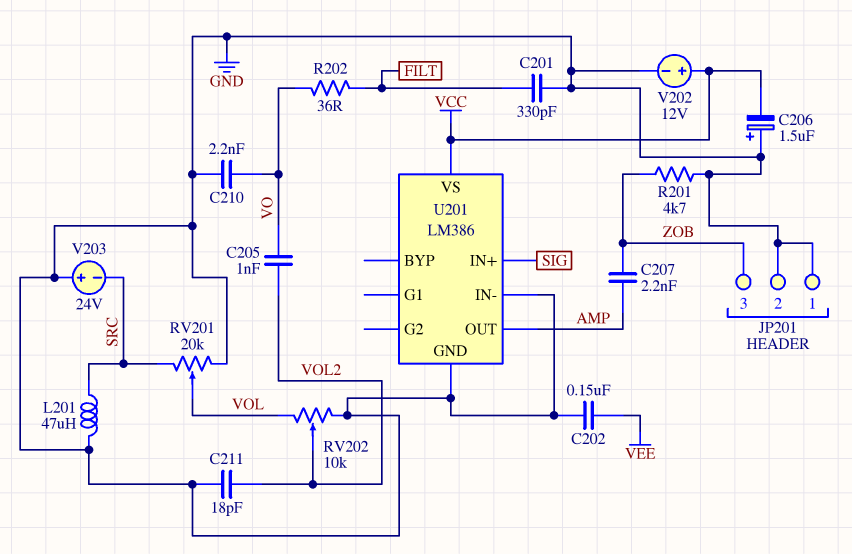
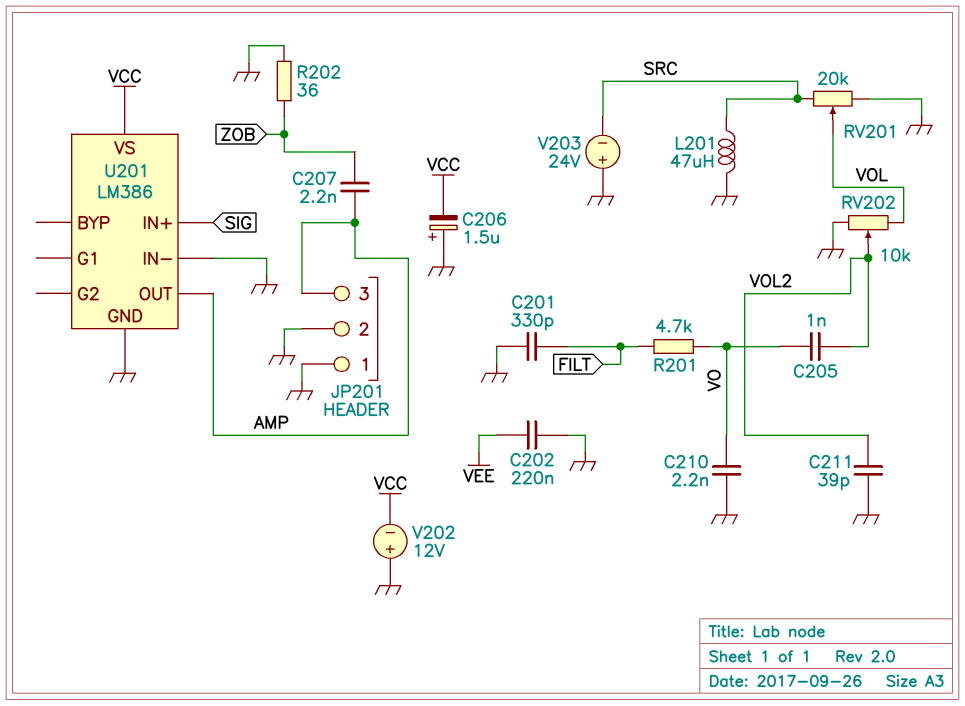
C202: 150nF (GND, VEE) -> 220nF (GND, VEE)
C211: 18pF (GND, VOL2) -> 39pF (GND, VOL2)
JP201 pin 3: ZOB -> AMP
R201: 4.7k (GND, ZOB) -> 4.7k (FILT, VO)
R202: 36 (FILT, VO) -> 36 (GND, ZOB)
V202: 12V (plus VCC, minus GND) -> 12V (plus GND, minus VCC)

